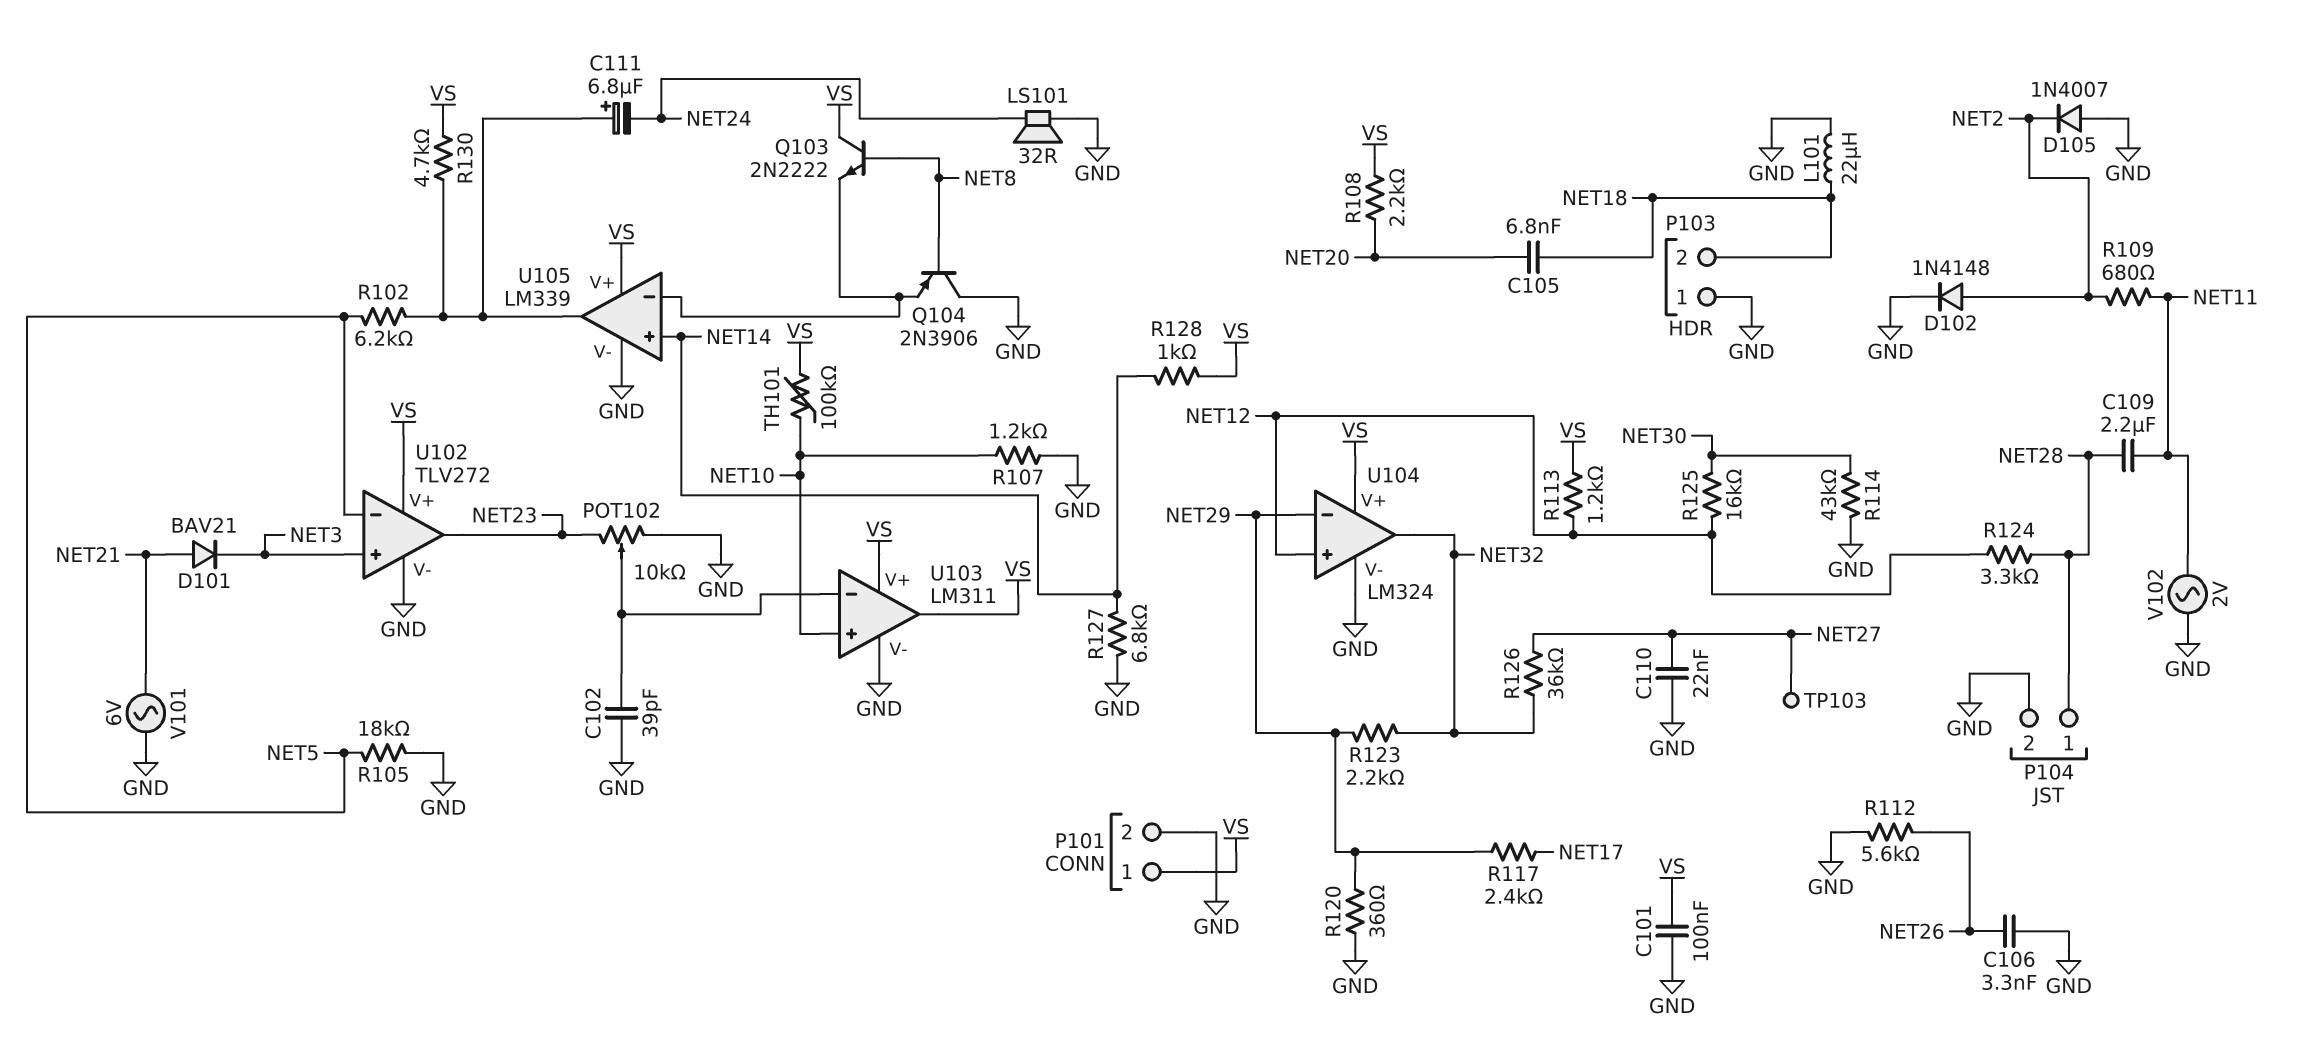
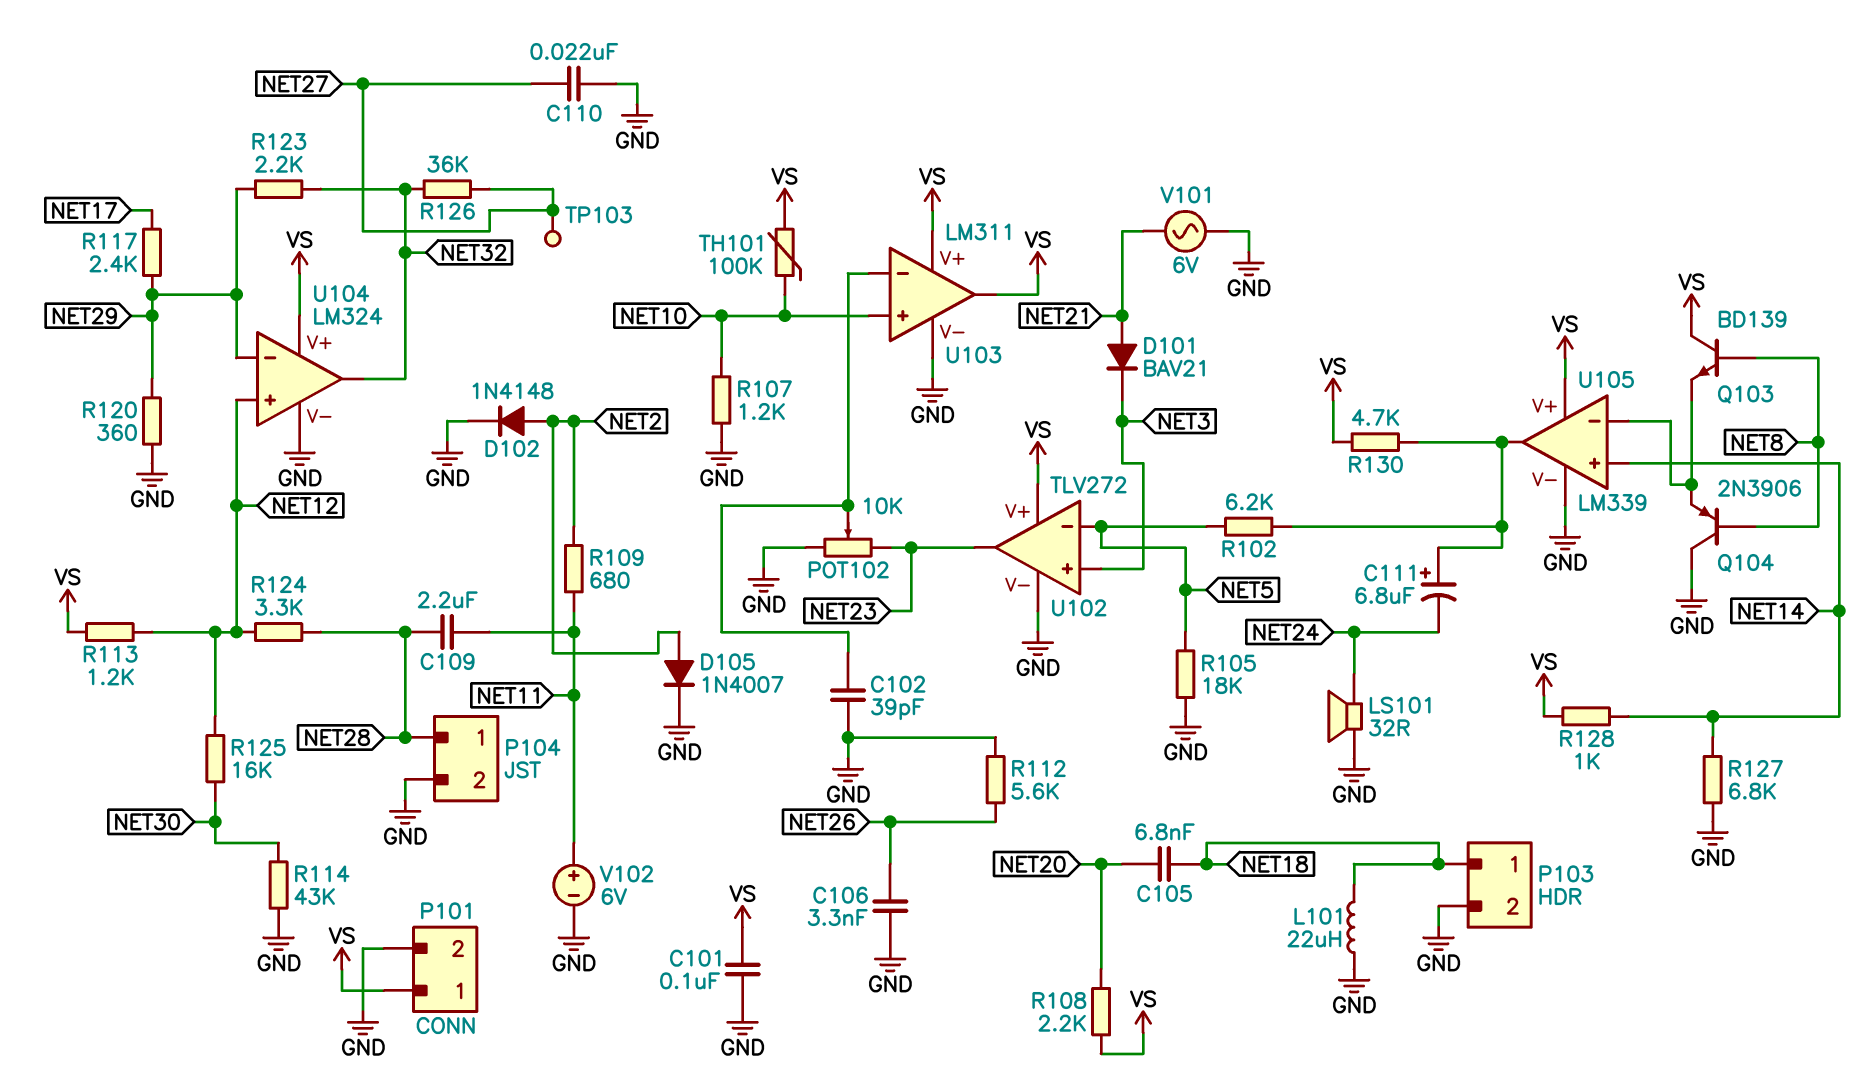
D105: diode 1N4007 (A GND, K NET2) -> diode 1N4007 (A NET2, K GND)
P103 pin 1: GND -> NET18
P103 pin 2: NET18 -> GND
Q103: NPN 2N2222 (B NET8, C VS, E U105/in-) -> NPN BD139 (B NET8, C VS, E U105/in-)
V102: AC 2V (GND, NET11) -> 6V (plus NET11, minus GND)

